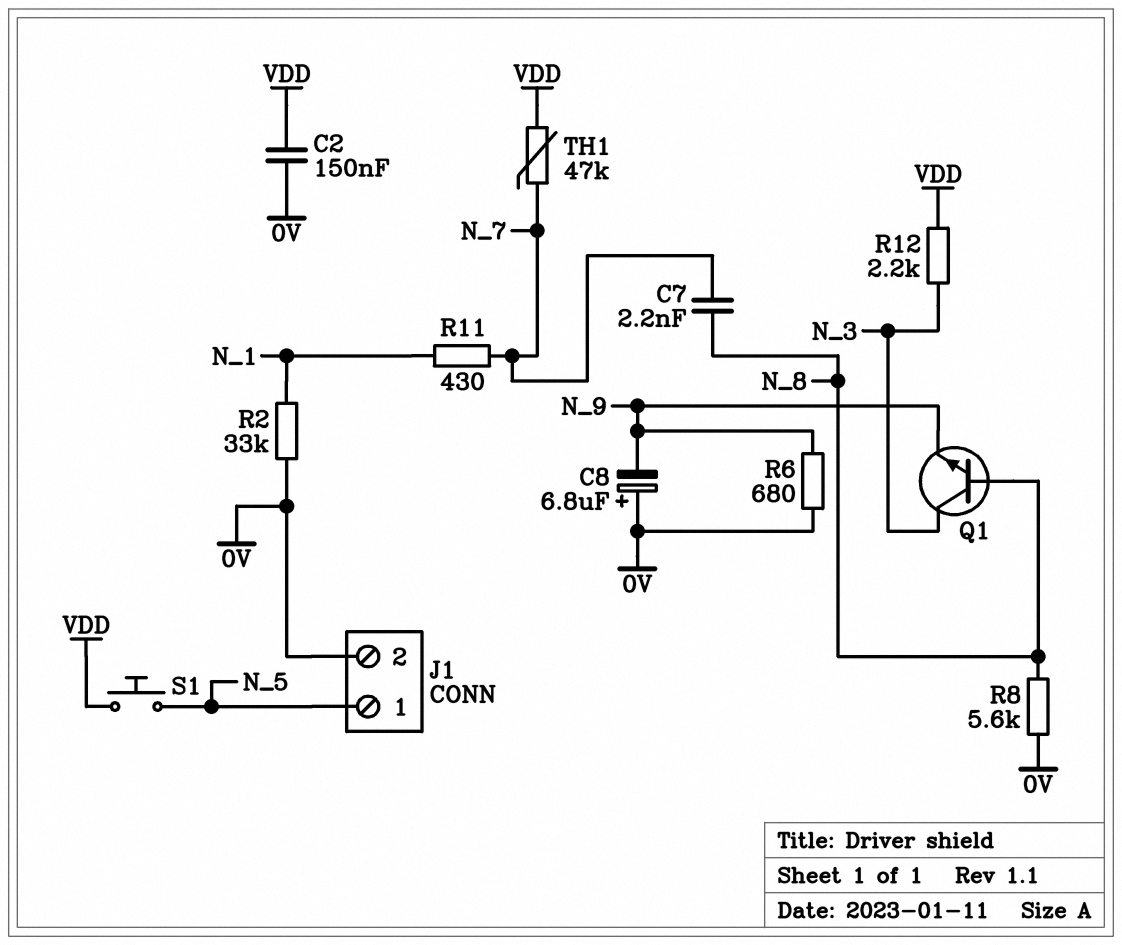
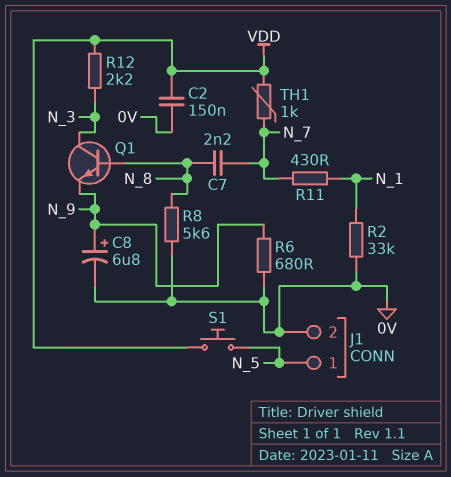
C8: 6.8uF (plus 0V, minus N_9) -> 6.8uF (plus N_9, minus 0V)
TH1: 47k (N_7, VDD) -> 1k (N_7, VDD)

